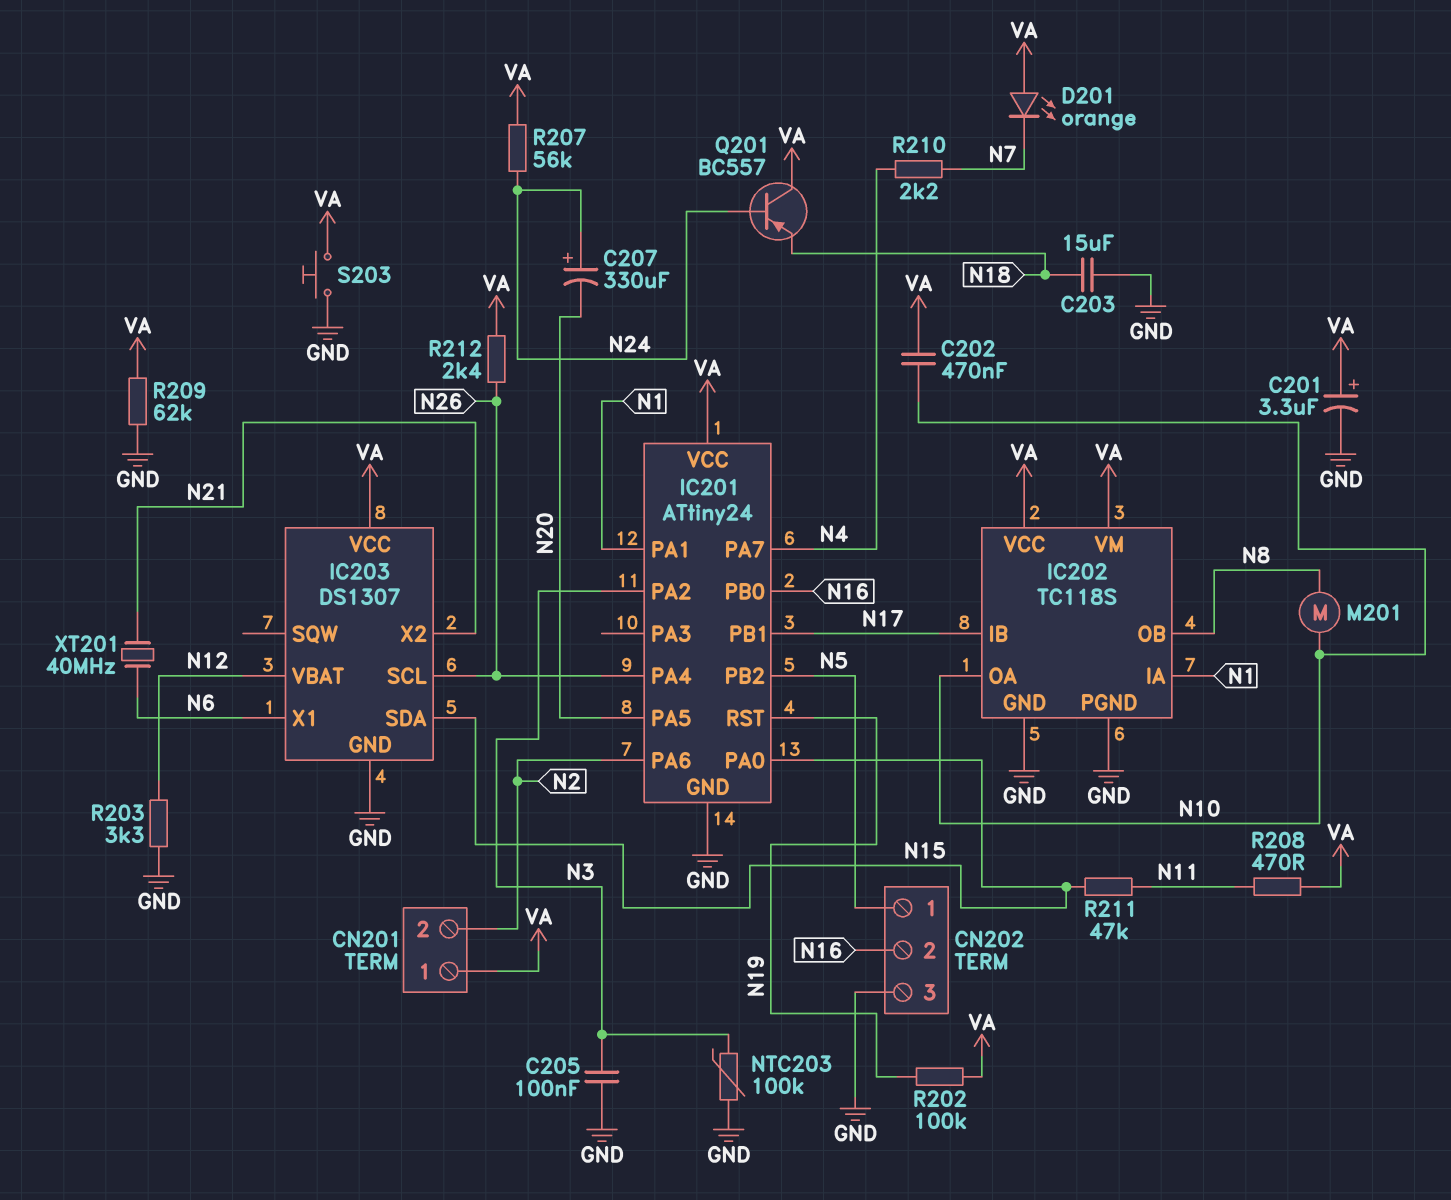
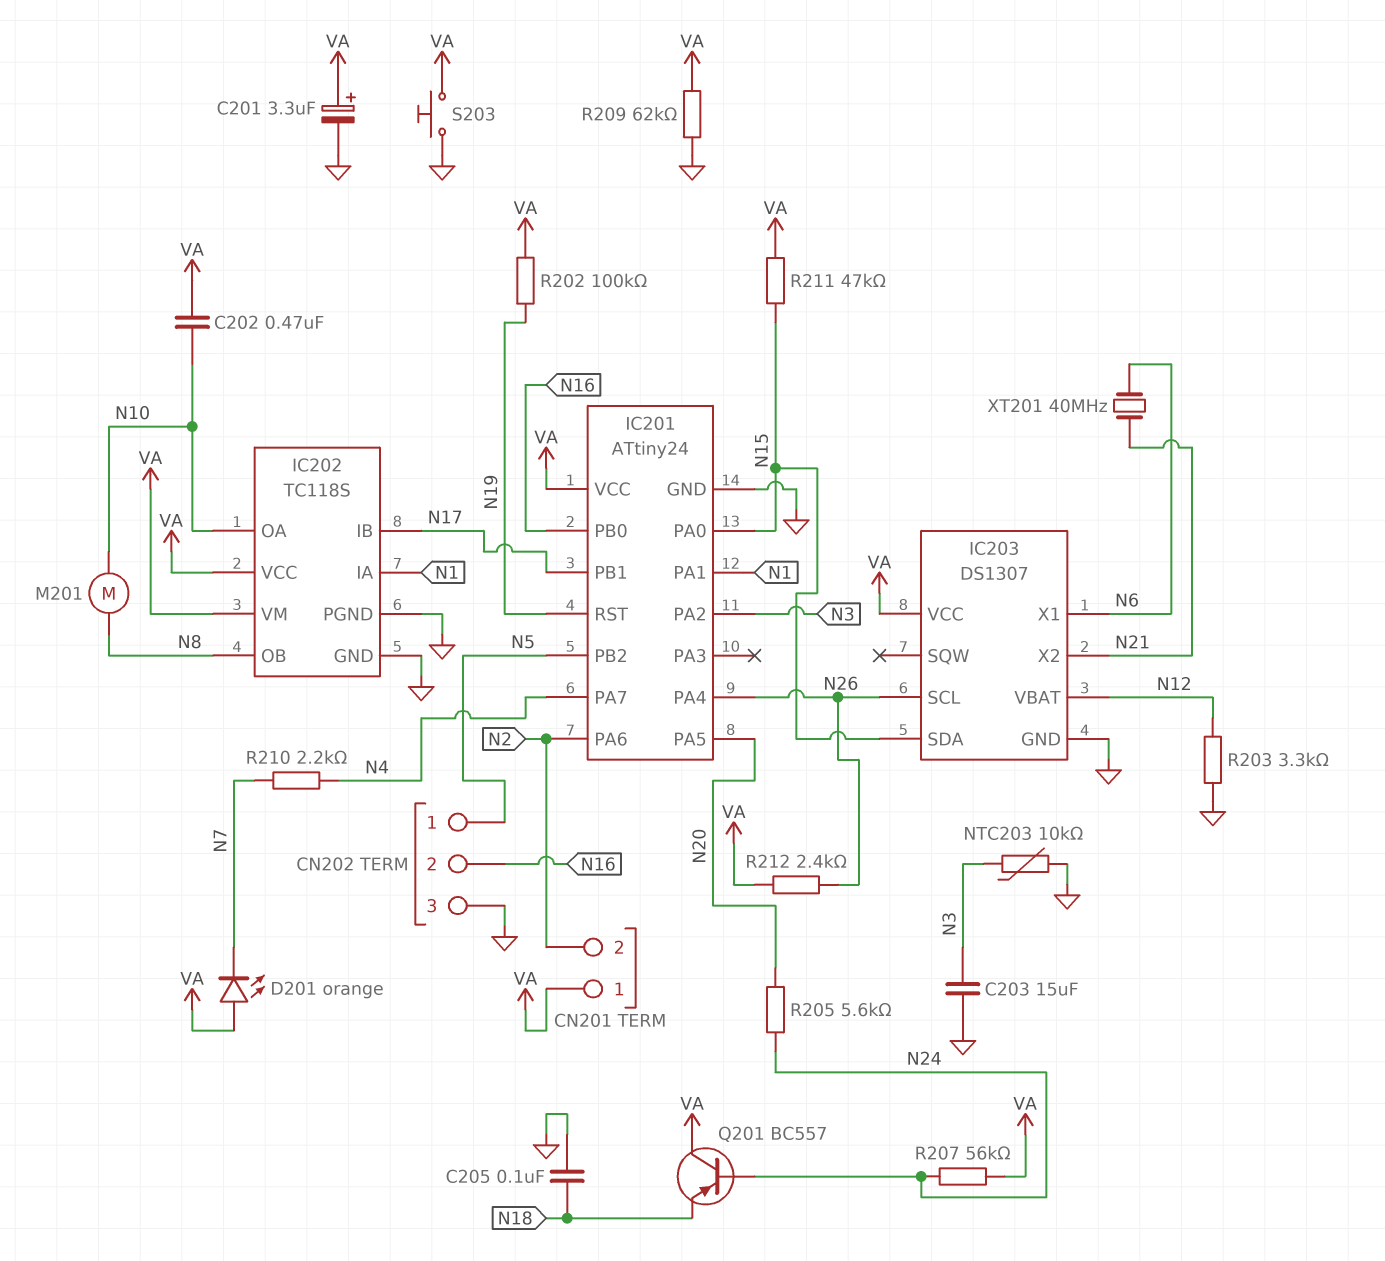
C203: 15uF (GND, N18) -> 15uF (GND, N3)
C205: 100nF (GND, N3) -> 100nF (GND, N18)
C207: 330uF (plus N24, minus N20) -> none
NTC203: 100k (GND, N3) -> 10k (GND, N3)
R205: none -> 5.6k (N20, N24)
R208: 470 (N11, VA) -> none
R211: 47k (N11, N15) -> 47k (N15, VA)

